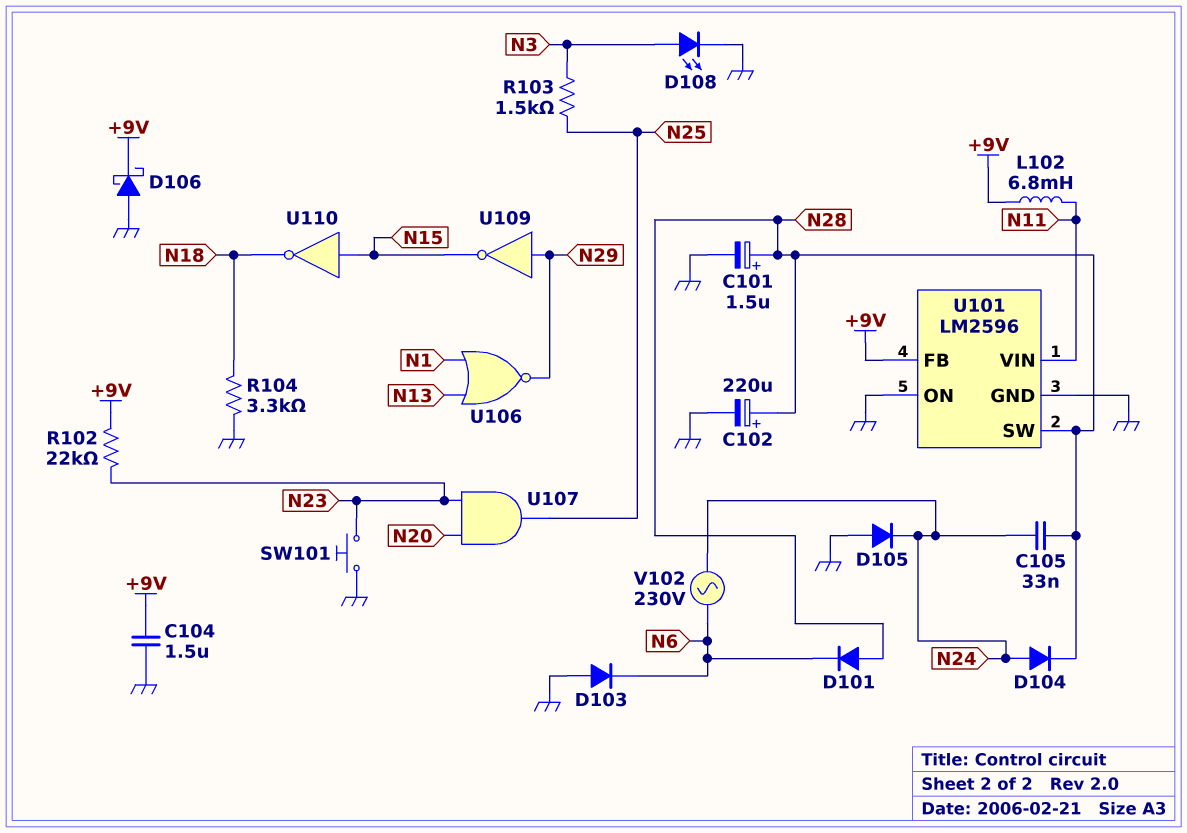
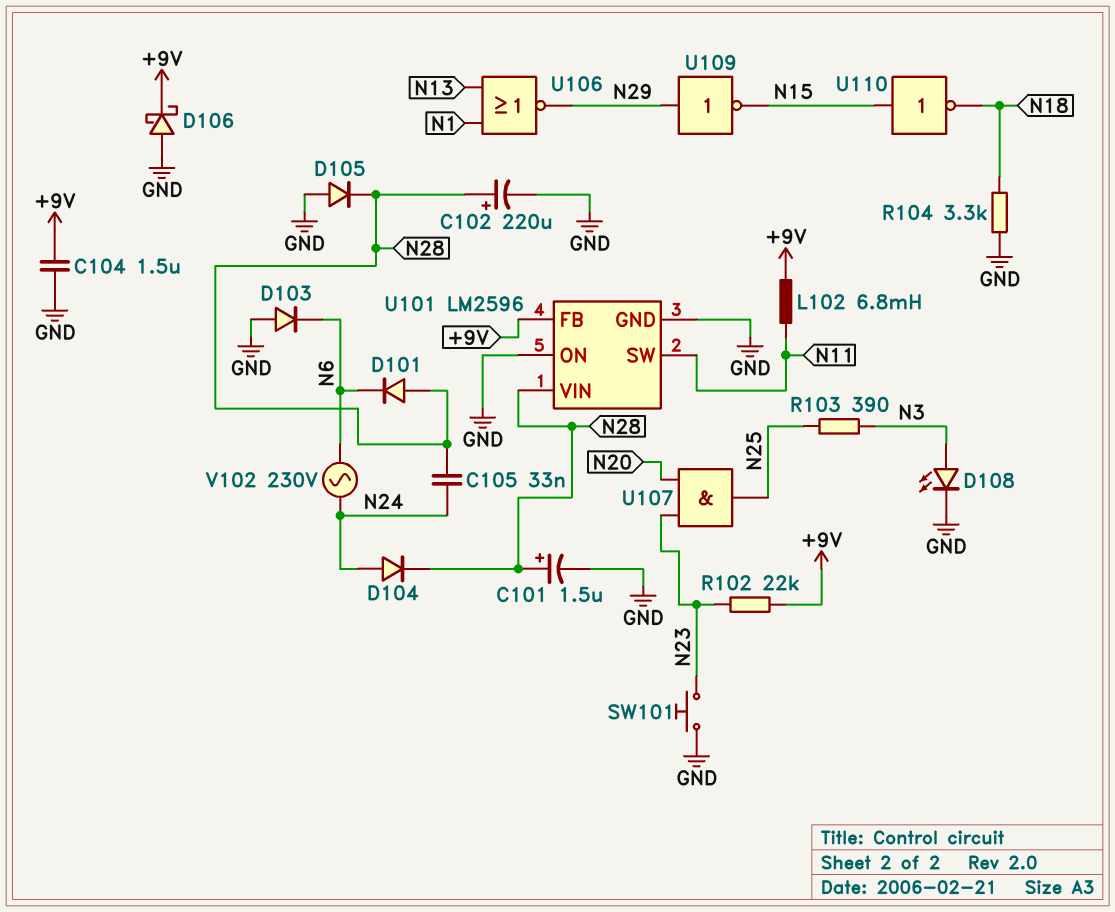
D105: diode (A GND, K N24) -> diode (A GND, K N28)
R103: 1.5k (N3, N25) -> 390 (N3, N25)
U101 pin SW: N28 -> N11
U101 pin VIN: N11 -> N28

